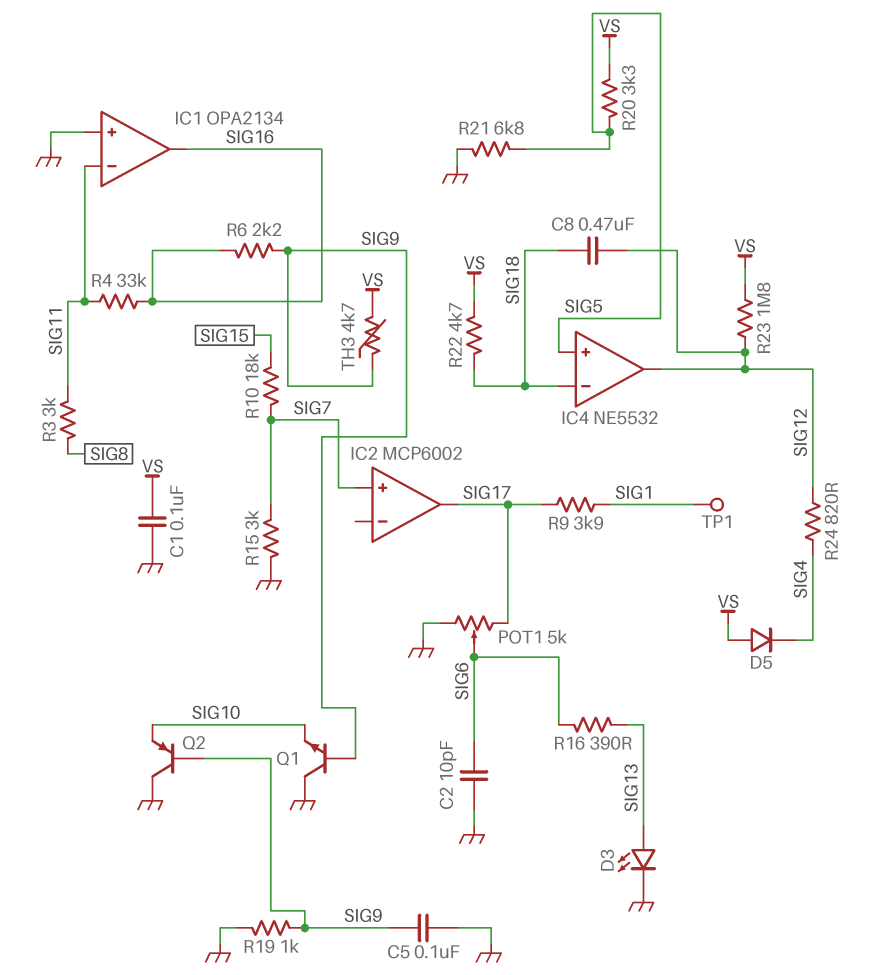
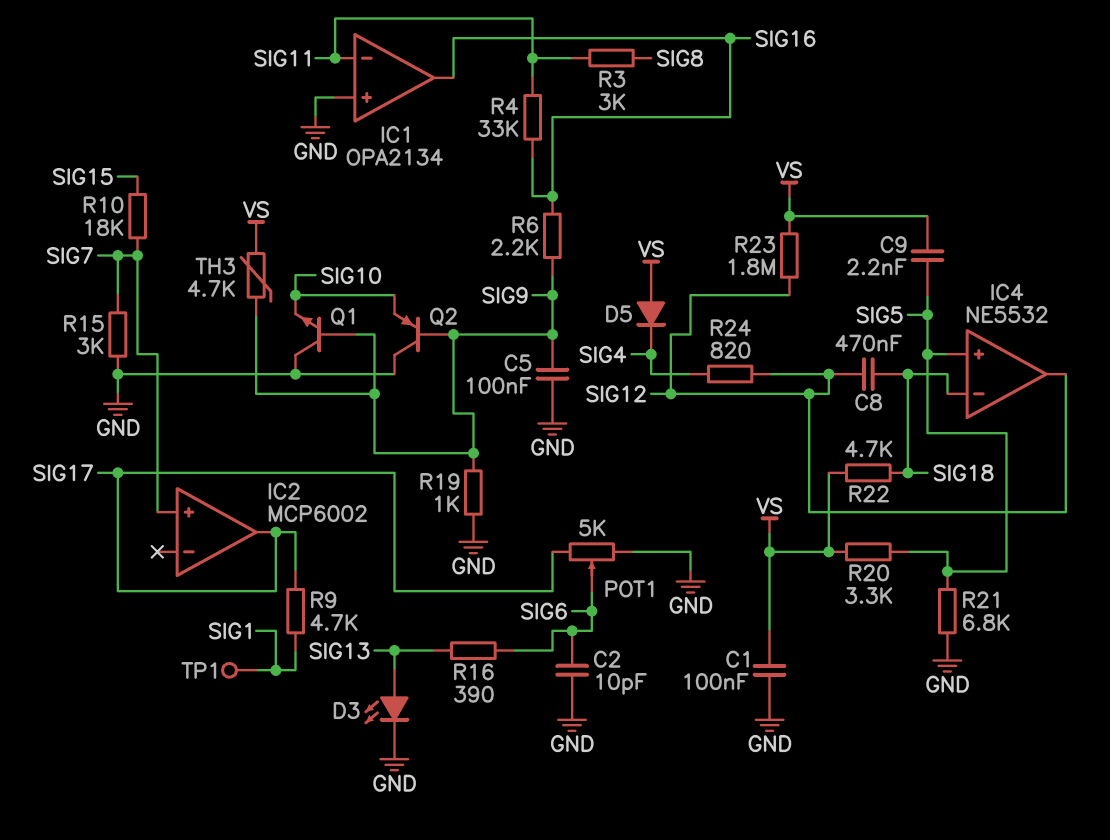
C9: none -> 2.2nF (SIG5, VS)
R9: 3.9k (SIG1, SIG17) -> 4.7k (SIG1, SIG17)

